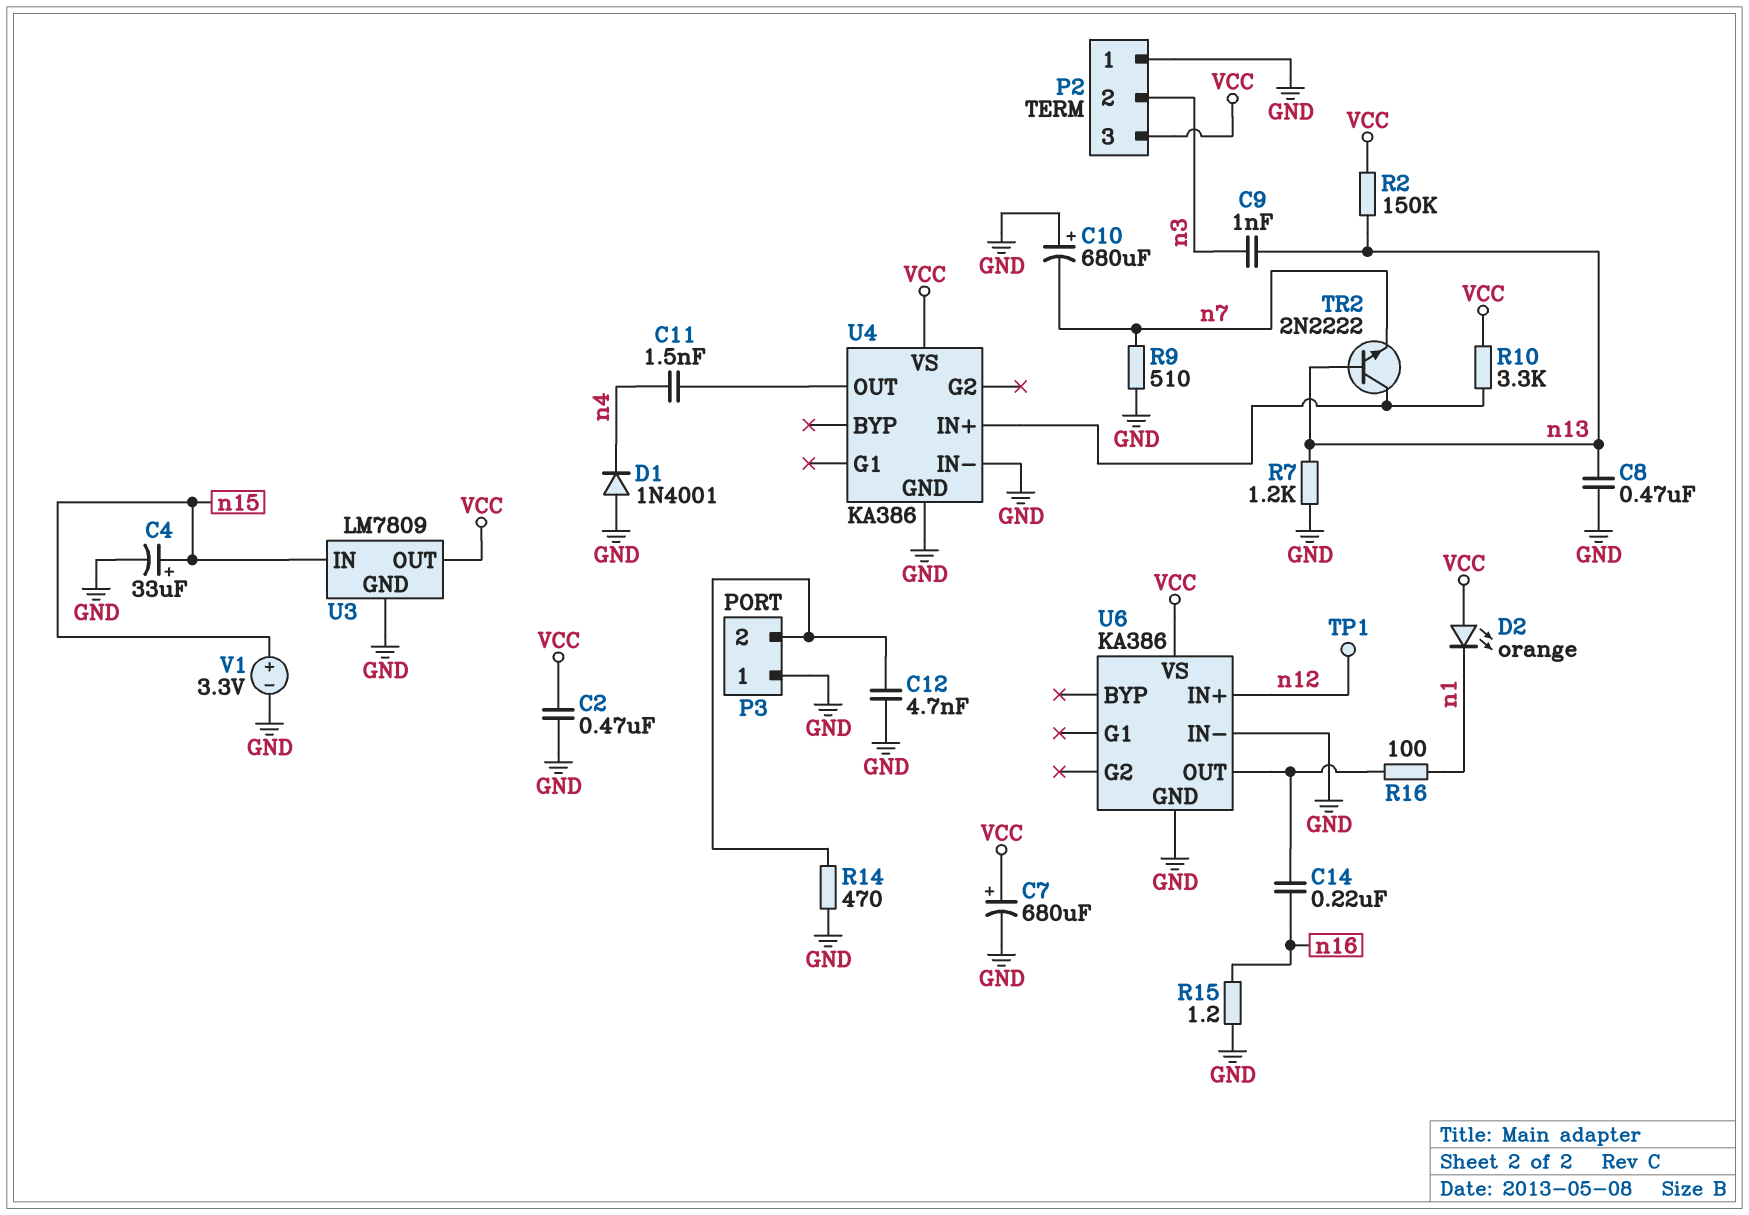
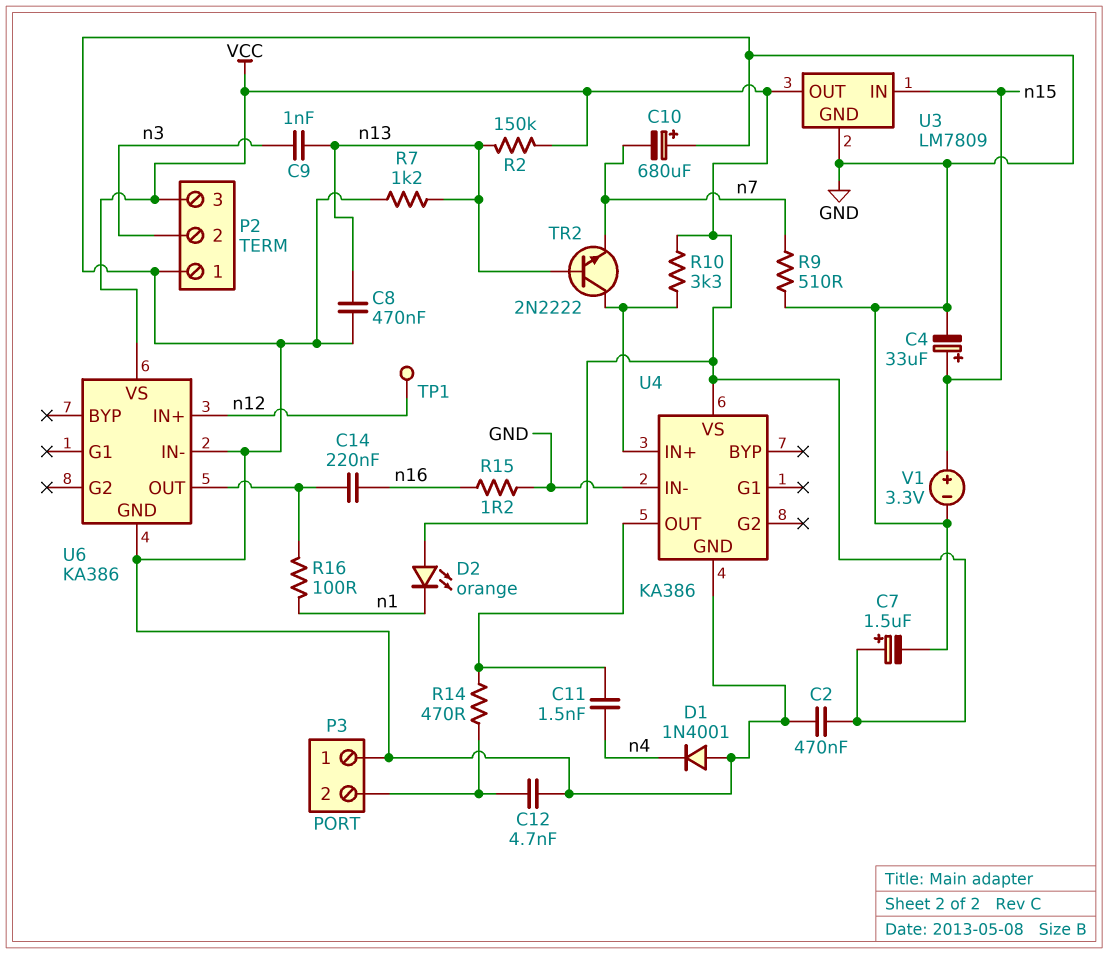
C7: 680uF (plus VCC, minus GND) -> 1.5uF (plus VCC, minus GND)
R14: 470 (GND, P3/2) -> 470 (P3/2, U4/OUT)

